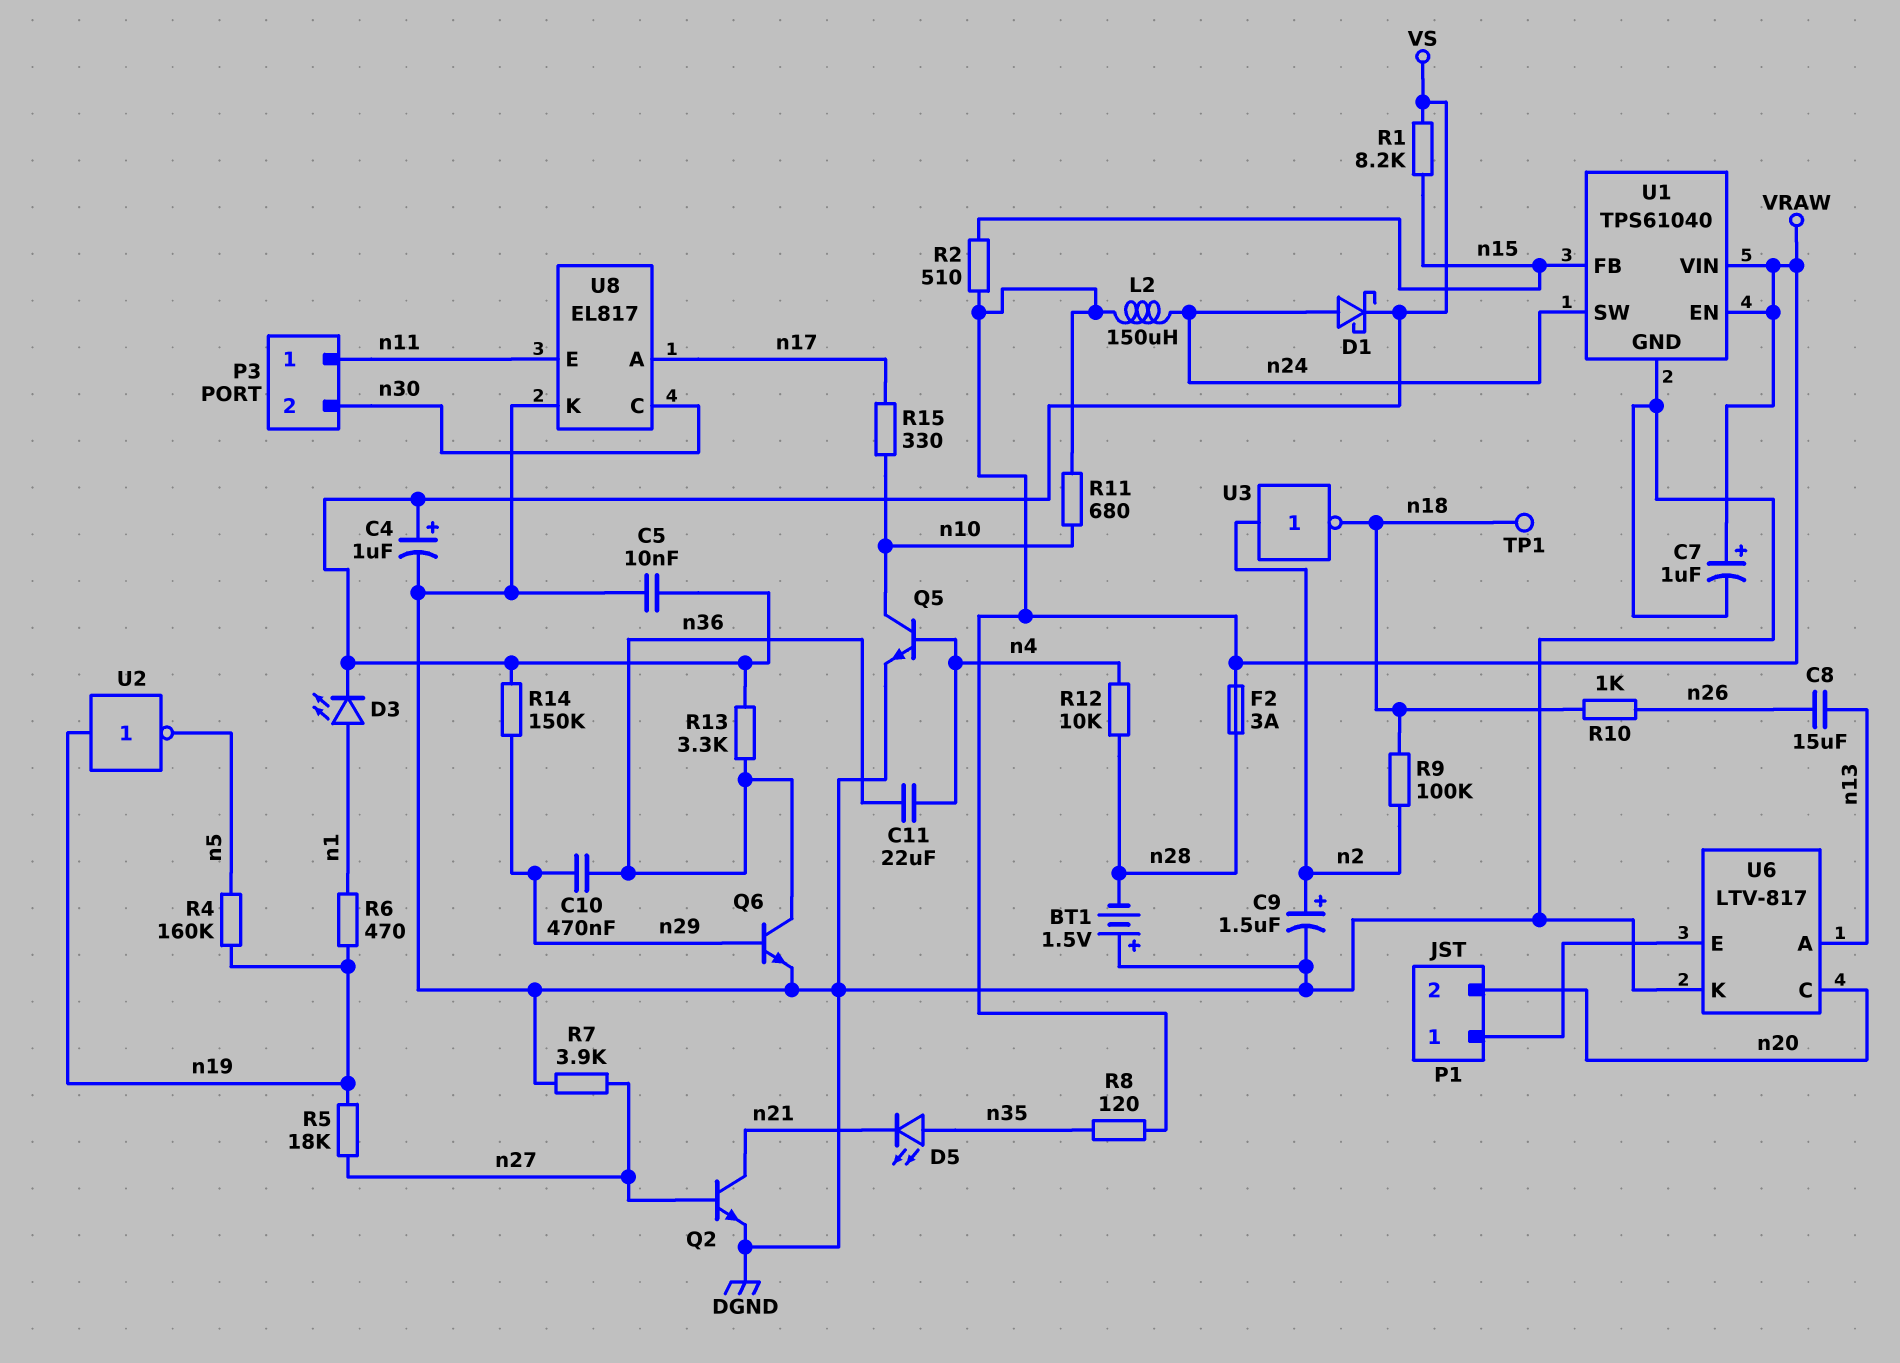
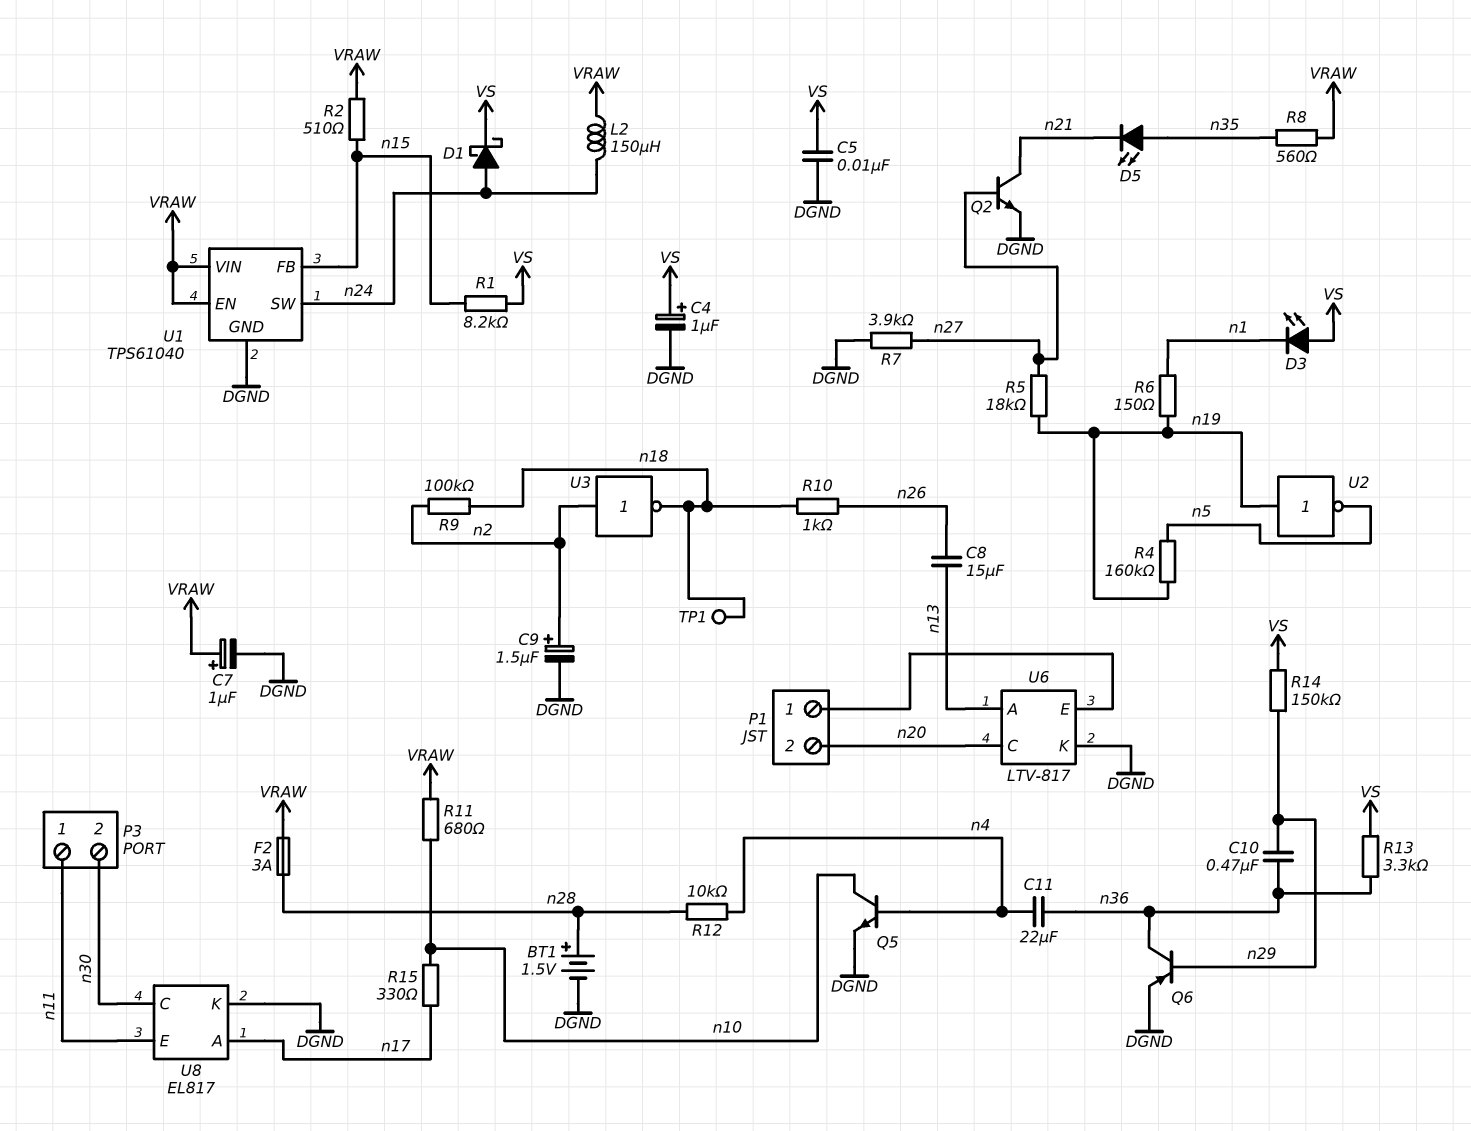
BT1: 1.5V (plus DGND, minus n28) -> 1.5V (plus n28, minus DGND)
D3: LED (A n1, K VS) -> LED (A VS, K n1)
Q6: NPN (B n29, C n36, E DGND) -> PNP (B n29, C n36, E DGND)
R6: 470 (n1, n19) -> 150 (n1, n19)
R8: 120 (VRAW, n35) -> 560 (VRAW, n35)

